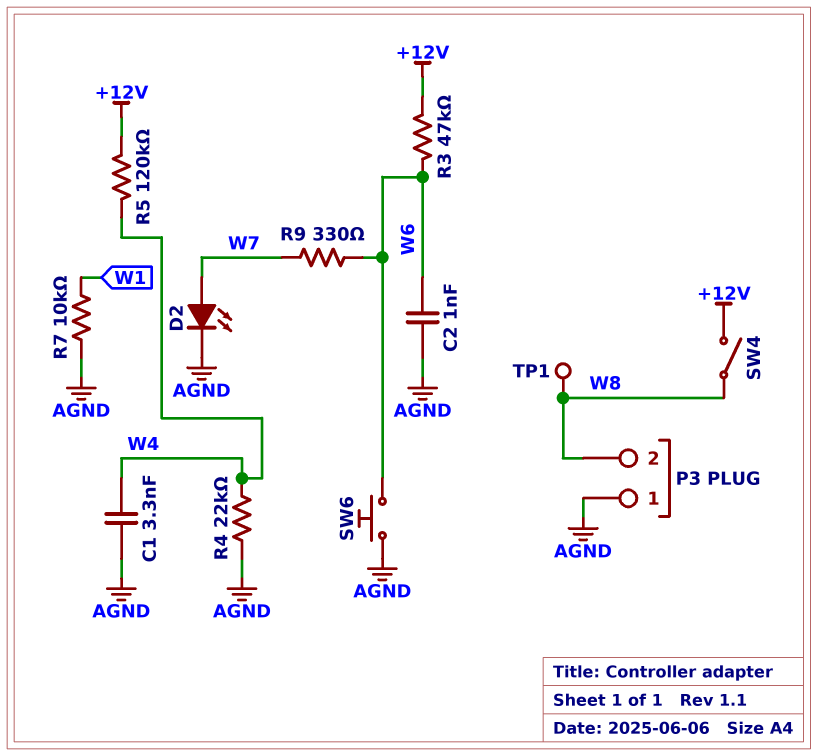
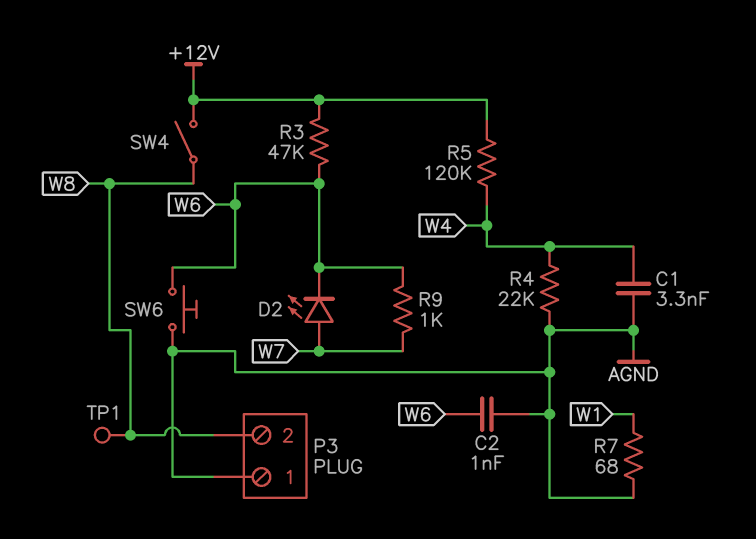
D2: LED (A W7, K AGND) -> LED (A W7, K W6)
R7: 10k (AGND, W1) -> 68 (AGND, W1)
R9: 330 (W6, W7) -> 1k (W6, W7)

